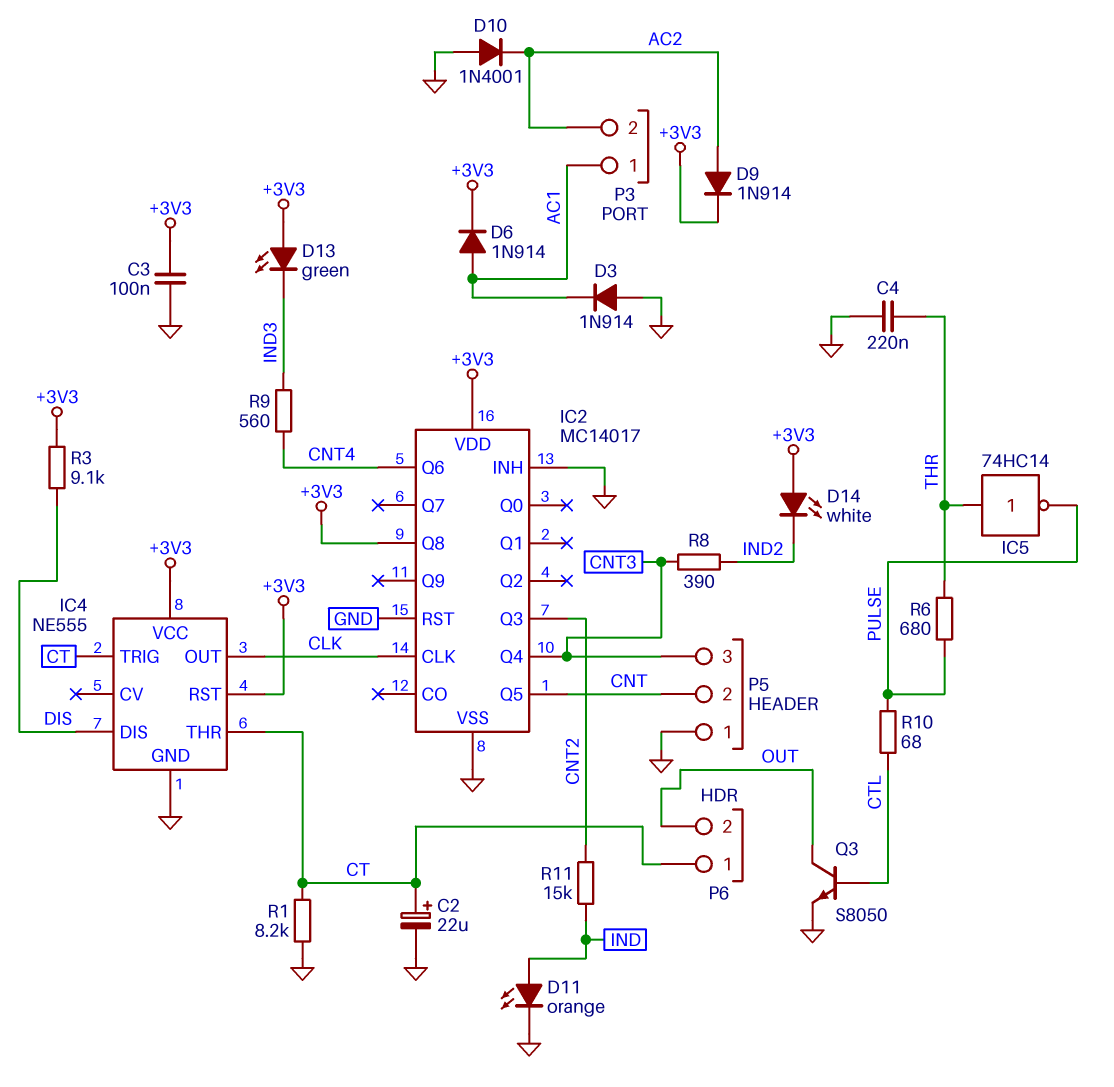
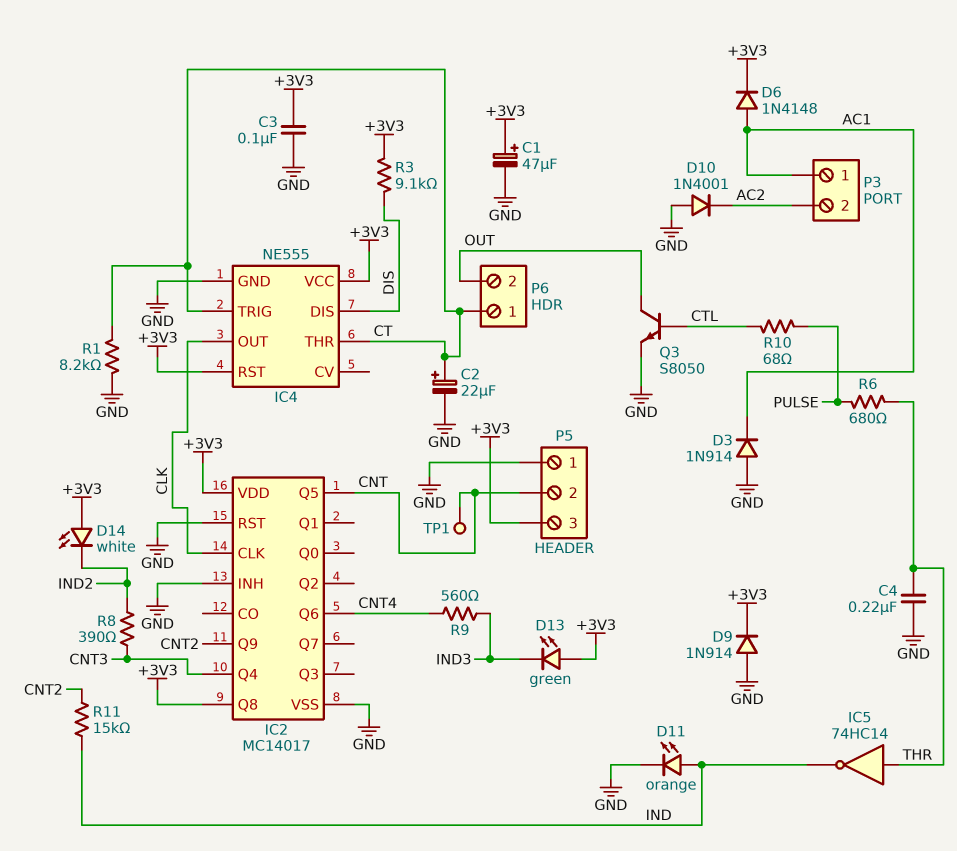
C1: none -> 47uF (plus +3V3, minus GND)
D6: diode 1N914 (A AC1, K +3V3) -> diode 1N4148 (A AC1, K +3V3)
D9: diode 1N914 (A AC2, K +3V3) -> diode 1N914 (A GND, K +3V3)
IC2 pin Q3: CNT2 -> none
IC2 pin Q9: none -> CNT2
IC5: NOT 74HC14 (in THR, out PULSE) -> NOT 74HC14 (in THR, out IND)
P5 pin 3: CNT3 -> +3V3
TP1: none -> test point (CNT)

